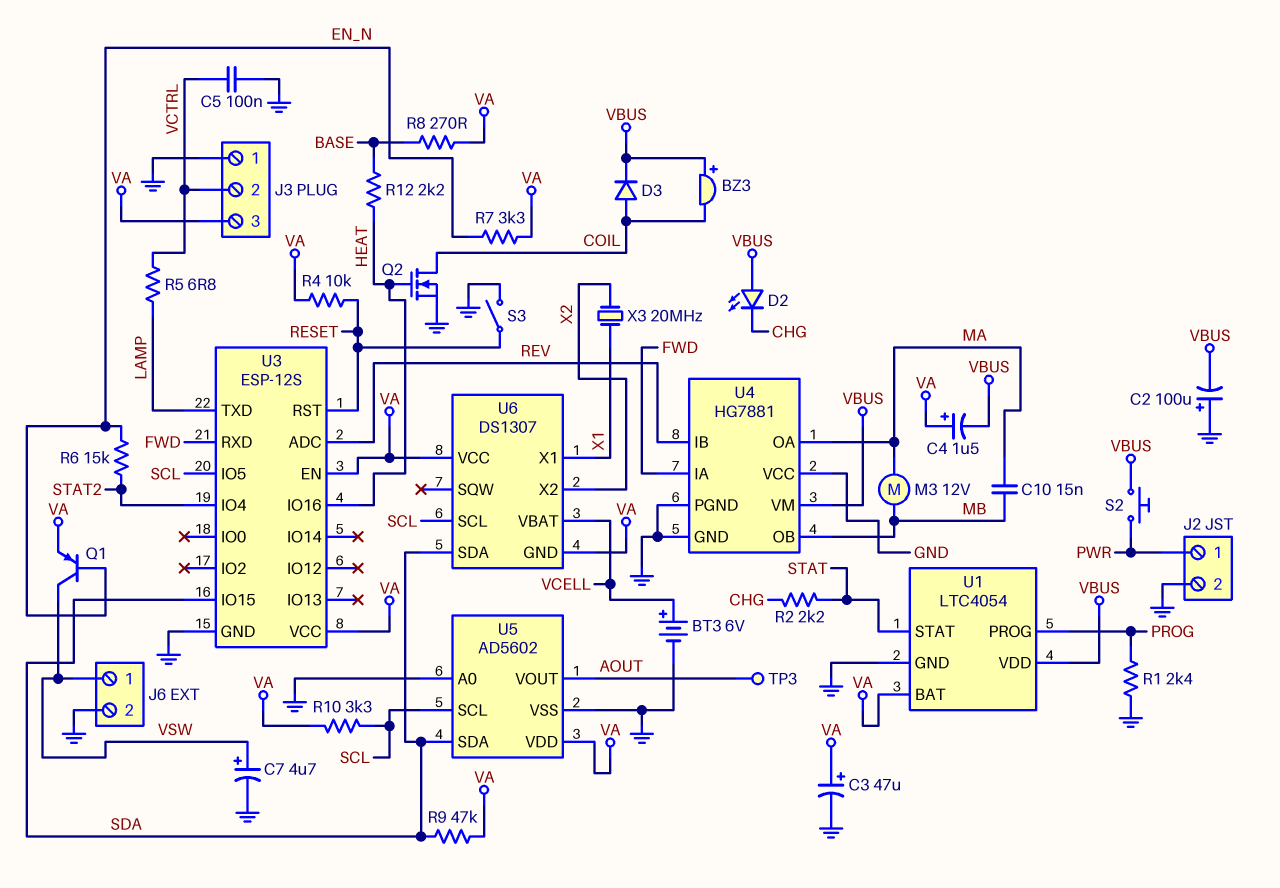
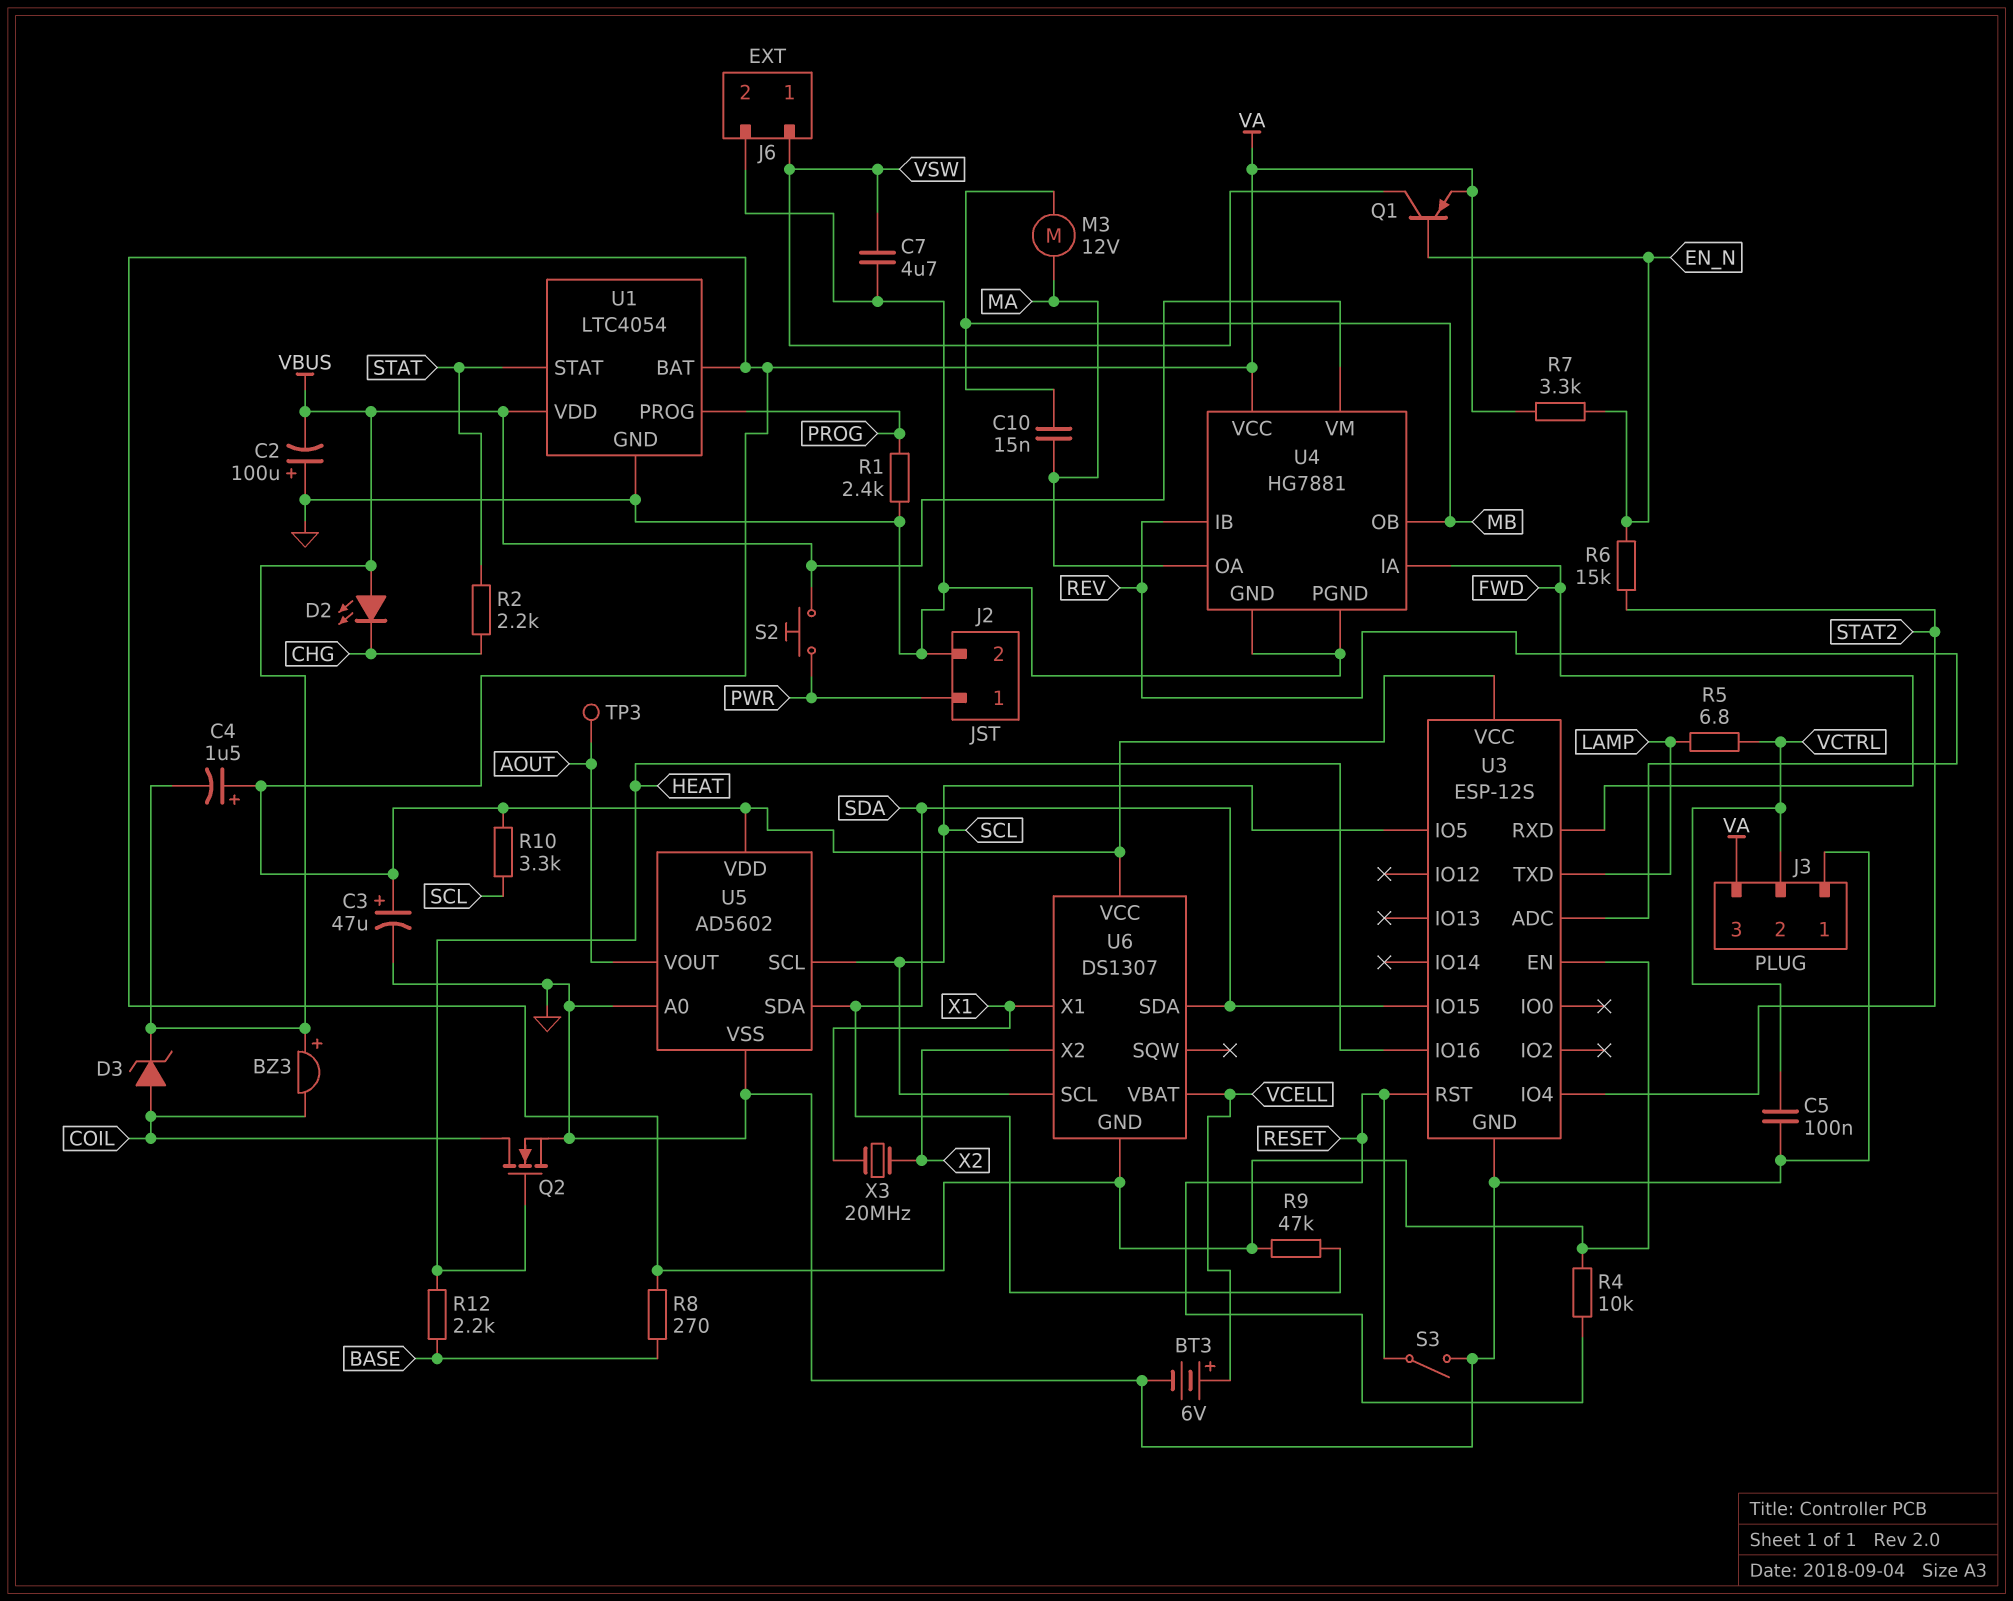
C7: 4.7uF (plus VSW, minus GND) -> 4.7uF (GND, VSW)
D3: diode (A COIL, K VBUS) -> zener (A COIL, K VBUS)
U4 pin VCC: GND -> VA

